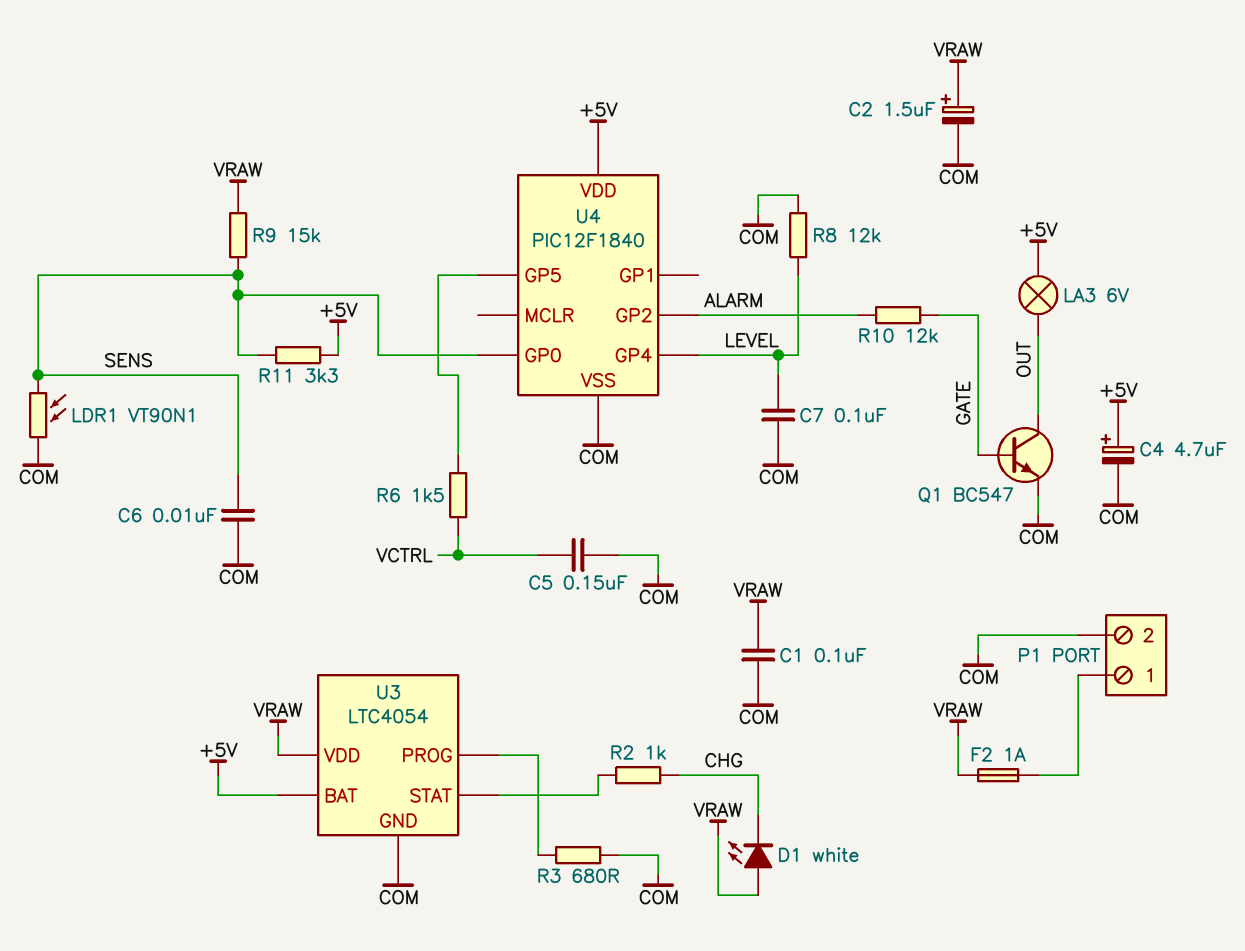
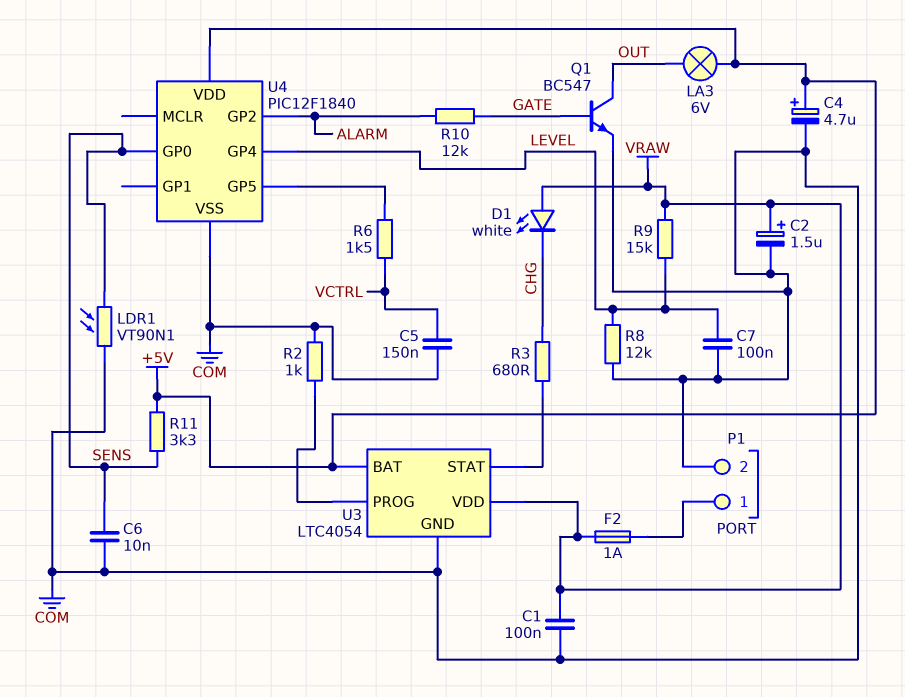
R2: 1k (CHG, U3/STAT) -> 1k (COM, U3/PROG)
R3: 680 (COM, U3/PROG) -> 680 (CHG, U3/STAT)
R9: 15k (SENS, VRAW) -> 15k (LEVEL, VRAW)

